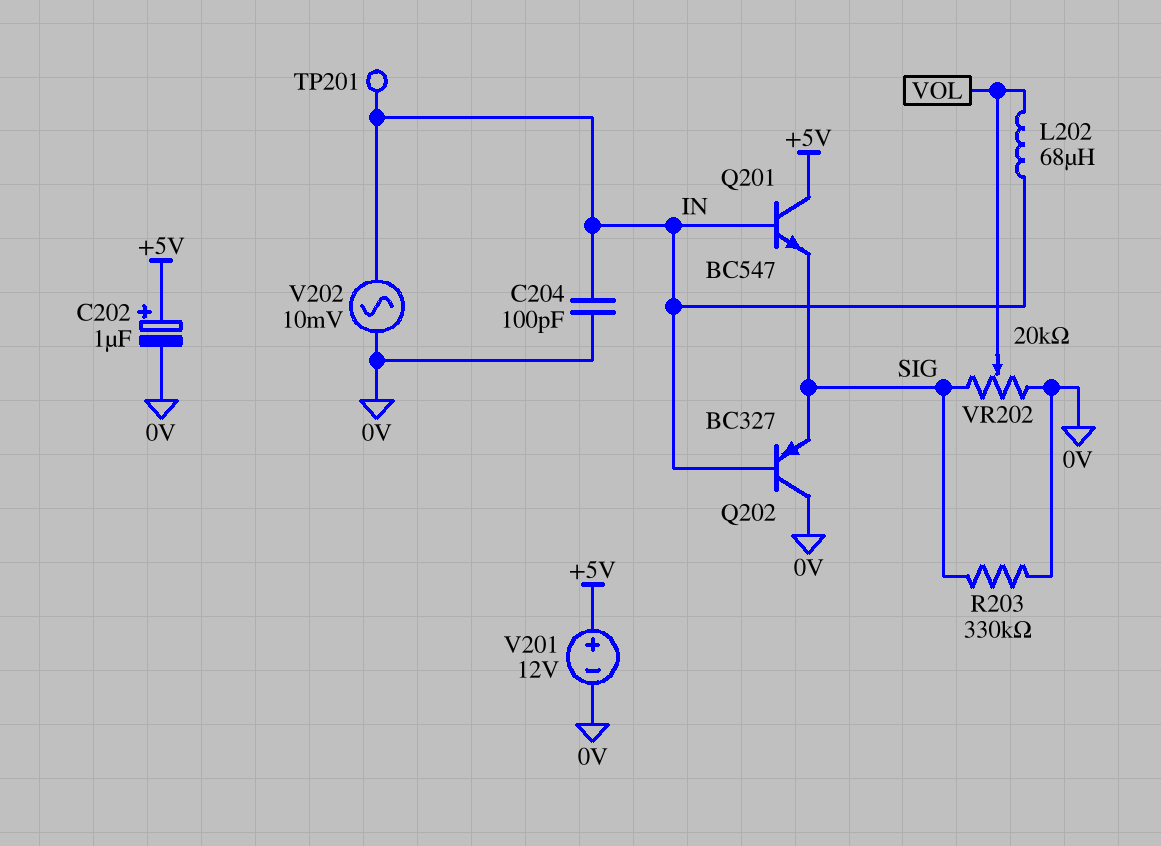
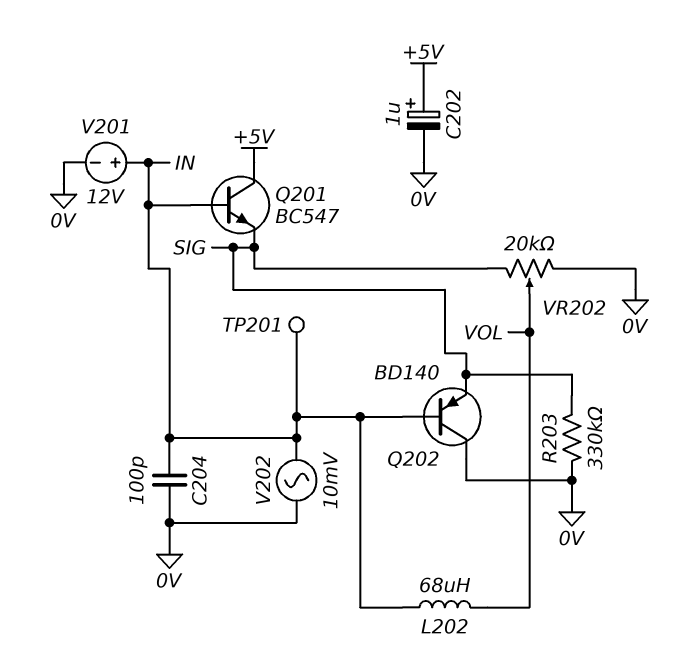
Q202: PNP BC327 (B IN, C 0V, E SIG) -> PNP BD140 (B IN, C 0V, E SIG)
V201: 12V (plus +5V, minus 0V) -> 12V (plus IN, minus 0V)

